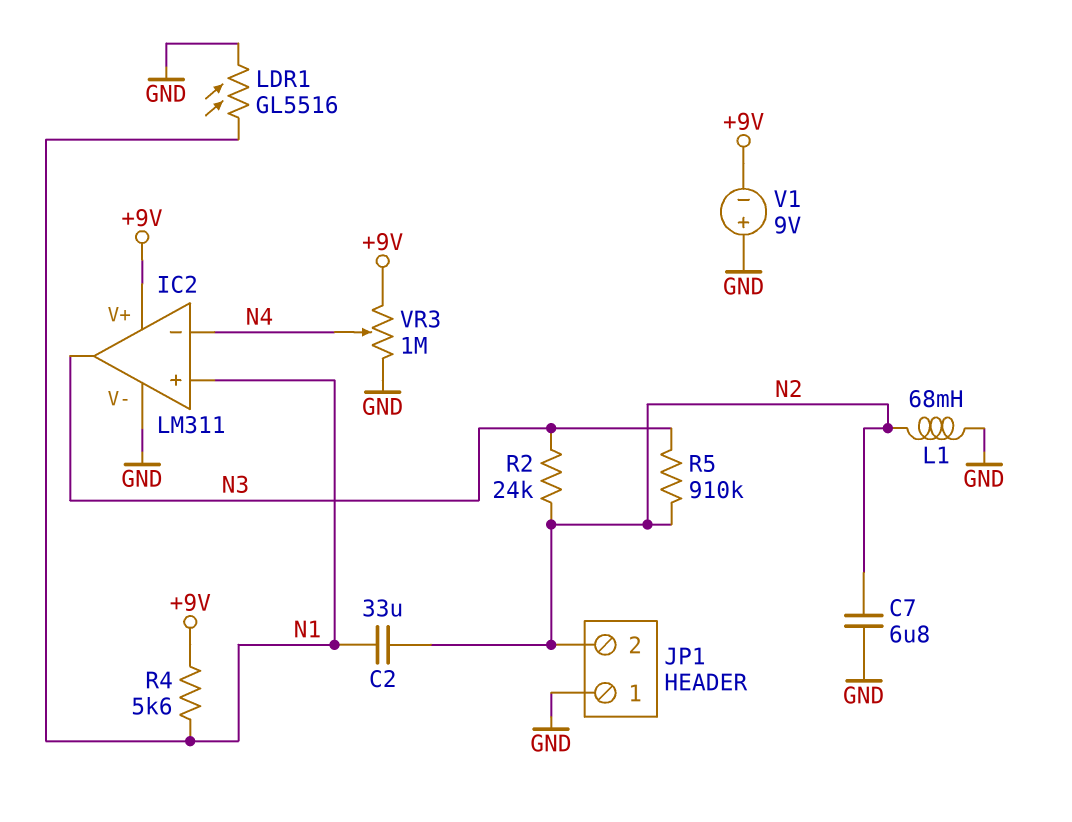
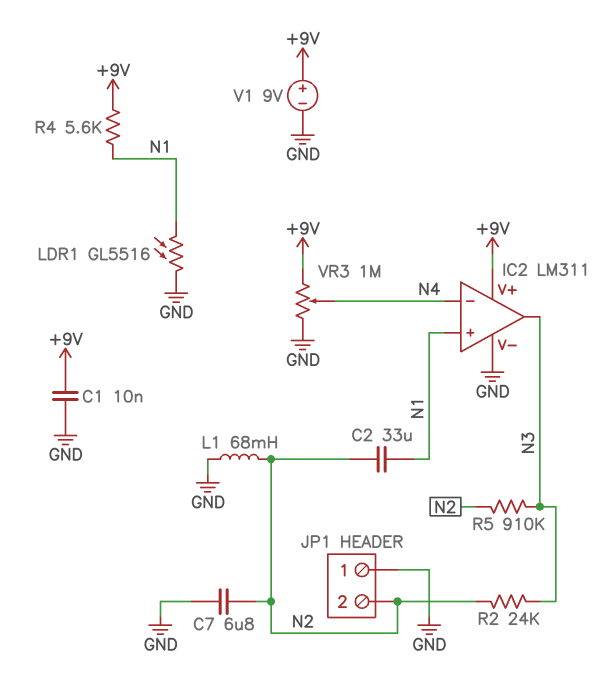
C1: none -> 10nF (+9V, GND)
V1: 9V (plus GND, minus +9V) -> 9V (plus +9V, minus GND)

